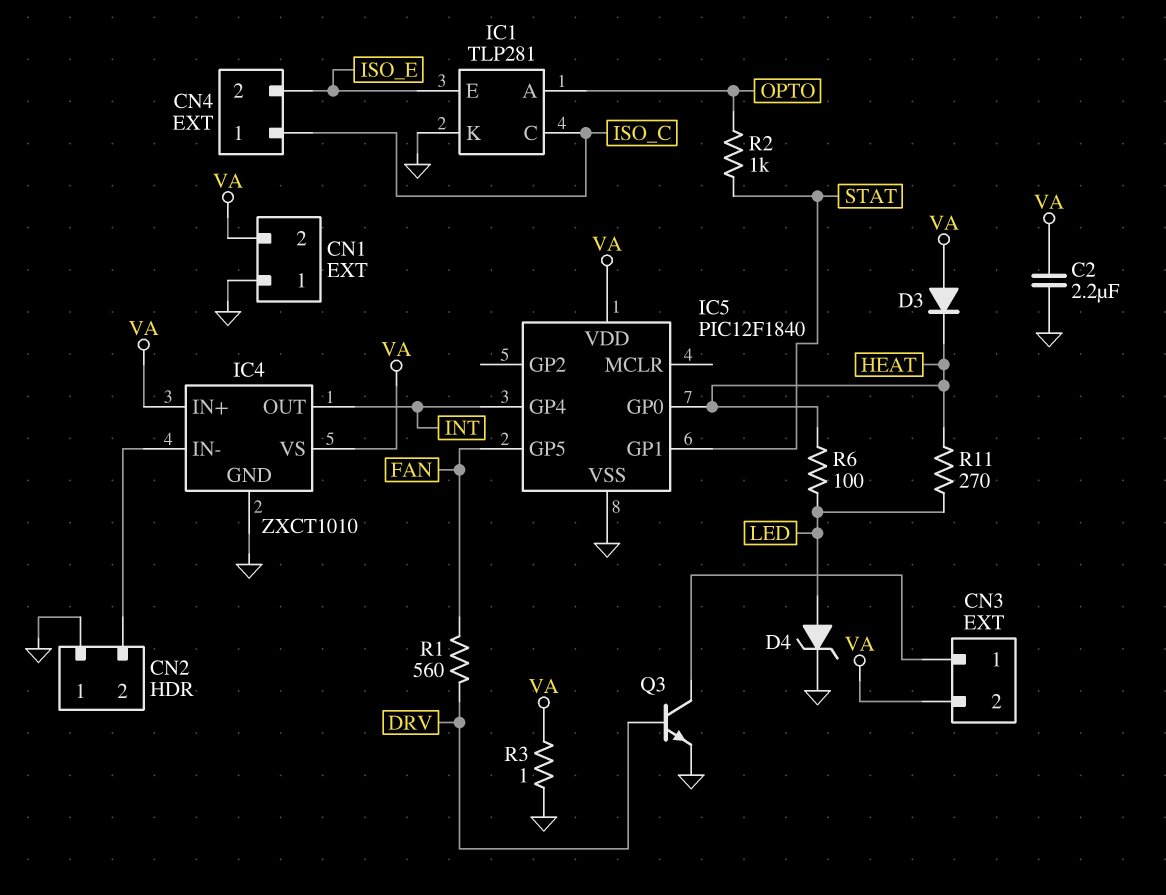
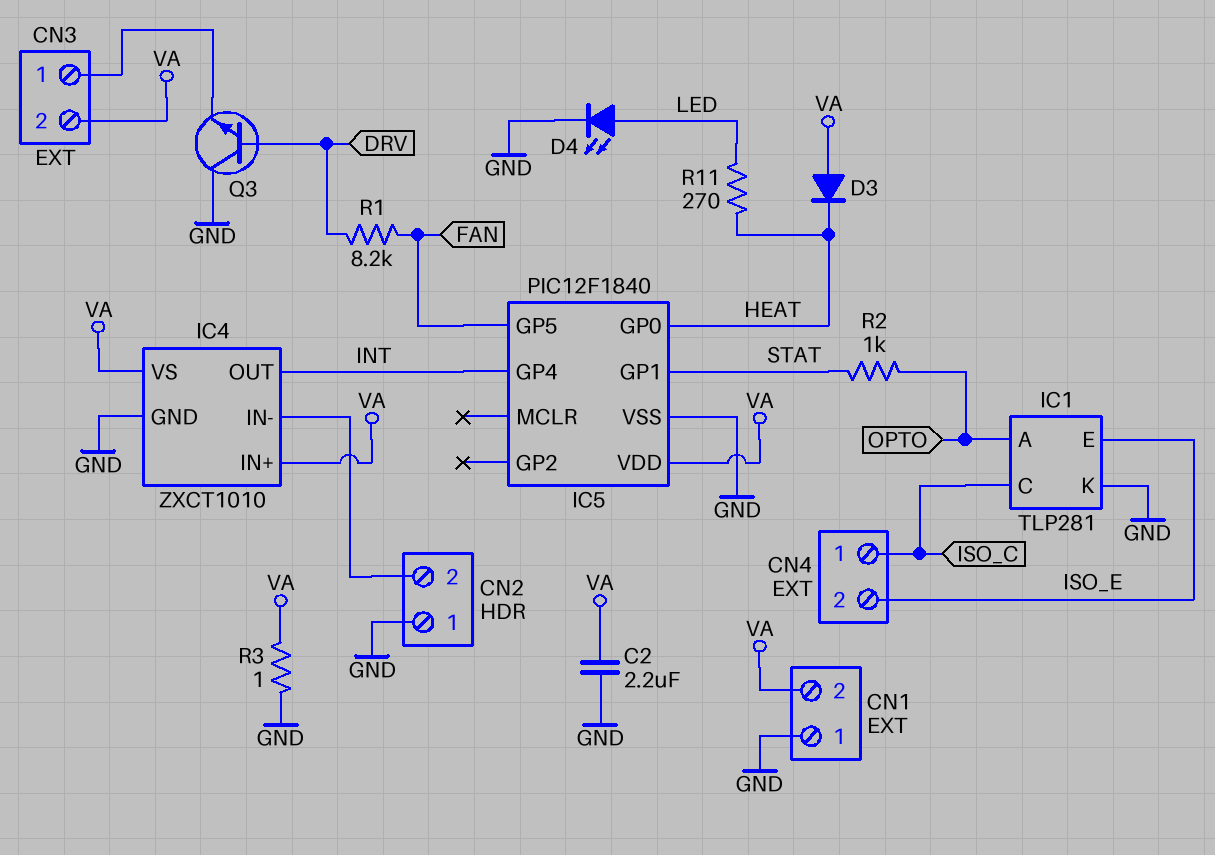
D4: zener (A LED, K GND) -> LED (A LED, K GND)
Q3: NPN (B DRV, C CN3/1, E GND) -> NPN (B DRV, C GND, E CN3/1)
R1: 560 (DRV, FAN) -> 8.2k (DRV, FAN)
R6: 100 (HEAT, LED) -> none

